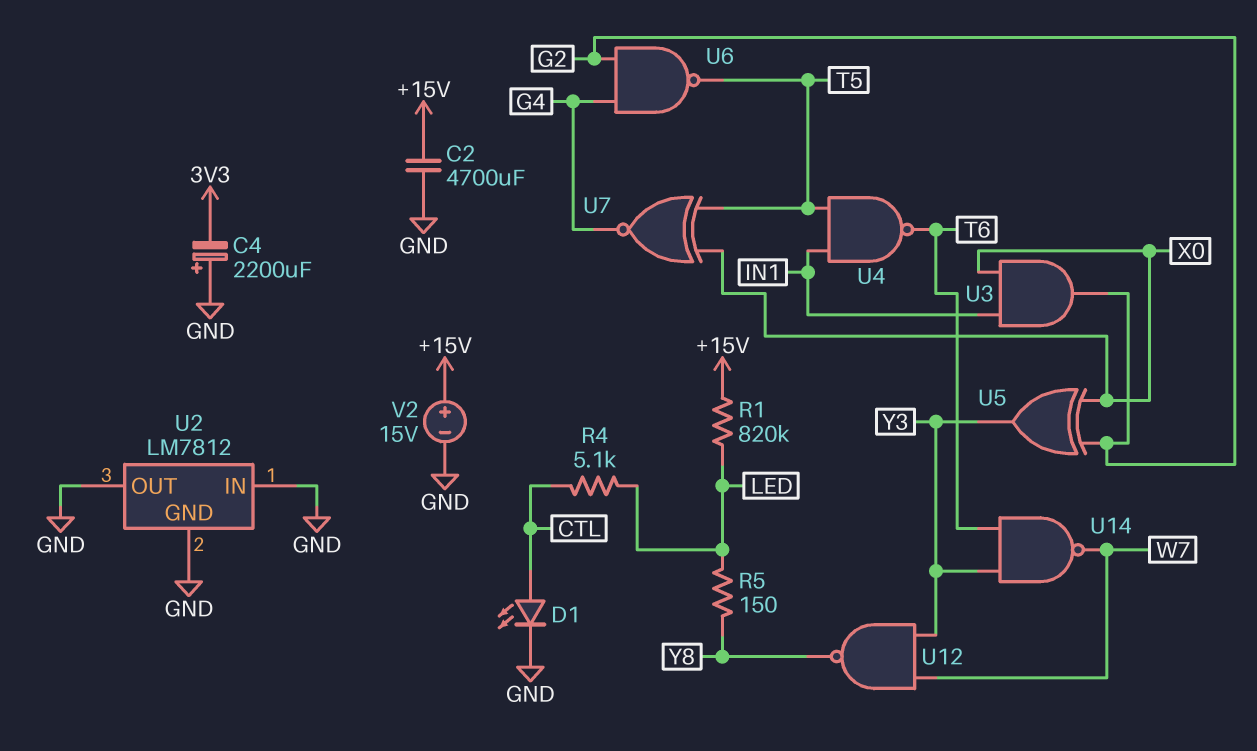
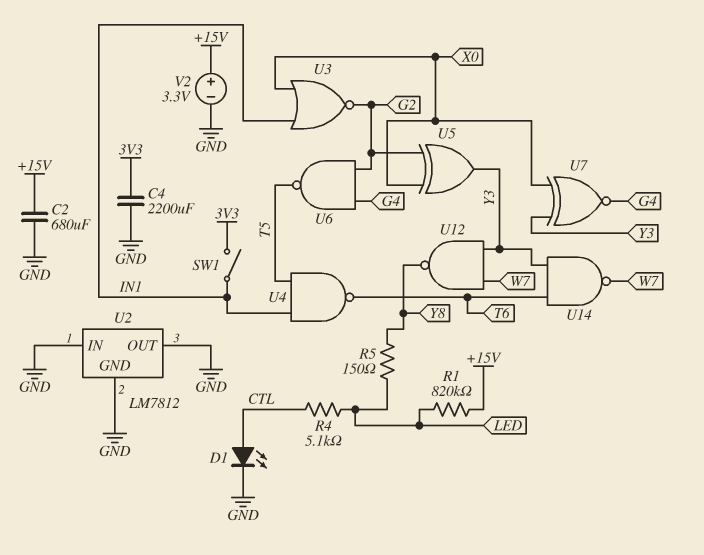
C2: 4700uF (+15V, GND) -> 680uF (+15V, GND)
C4: 2200uF (plus GND, minus 3V3) -> 2200uF (3V3, GND)
SW1: none -> switch (3V3, IN1)
U3: AND (in IN1, in X0, out G2) -> NOR (in IN1, in X0, out G2)
U7: XNOR (in T5, in X0, out G4) -> XNOR (in X0, in Y3, out G4)
V2: 15V (plus +15V, minus GND) -> 3.3V (plus +15V, minus GND)

